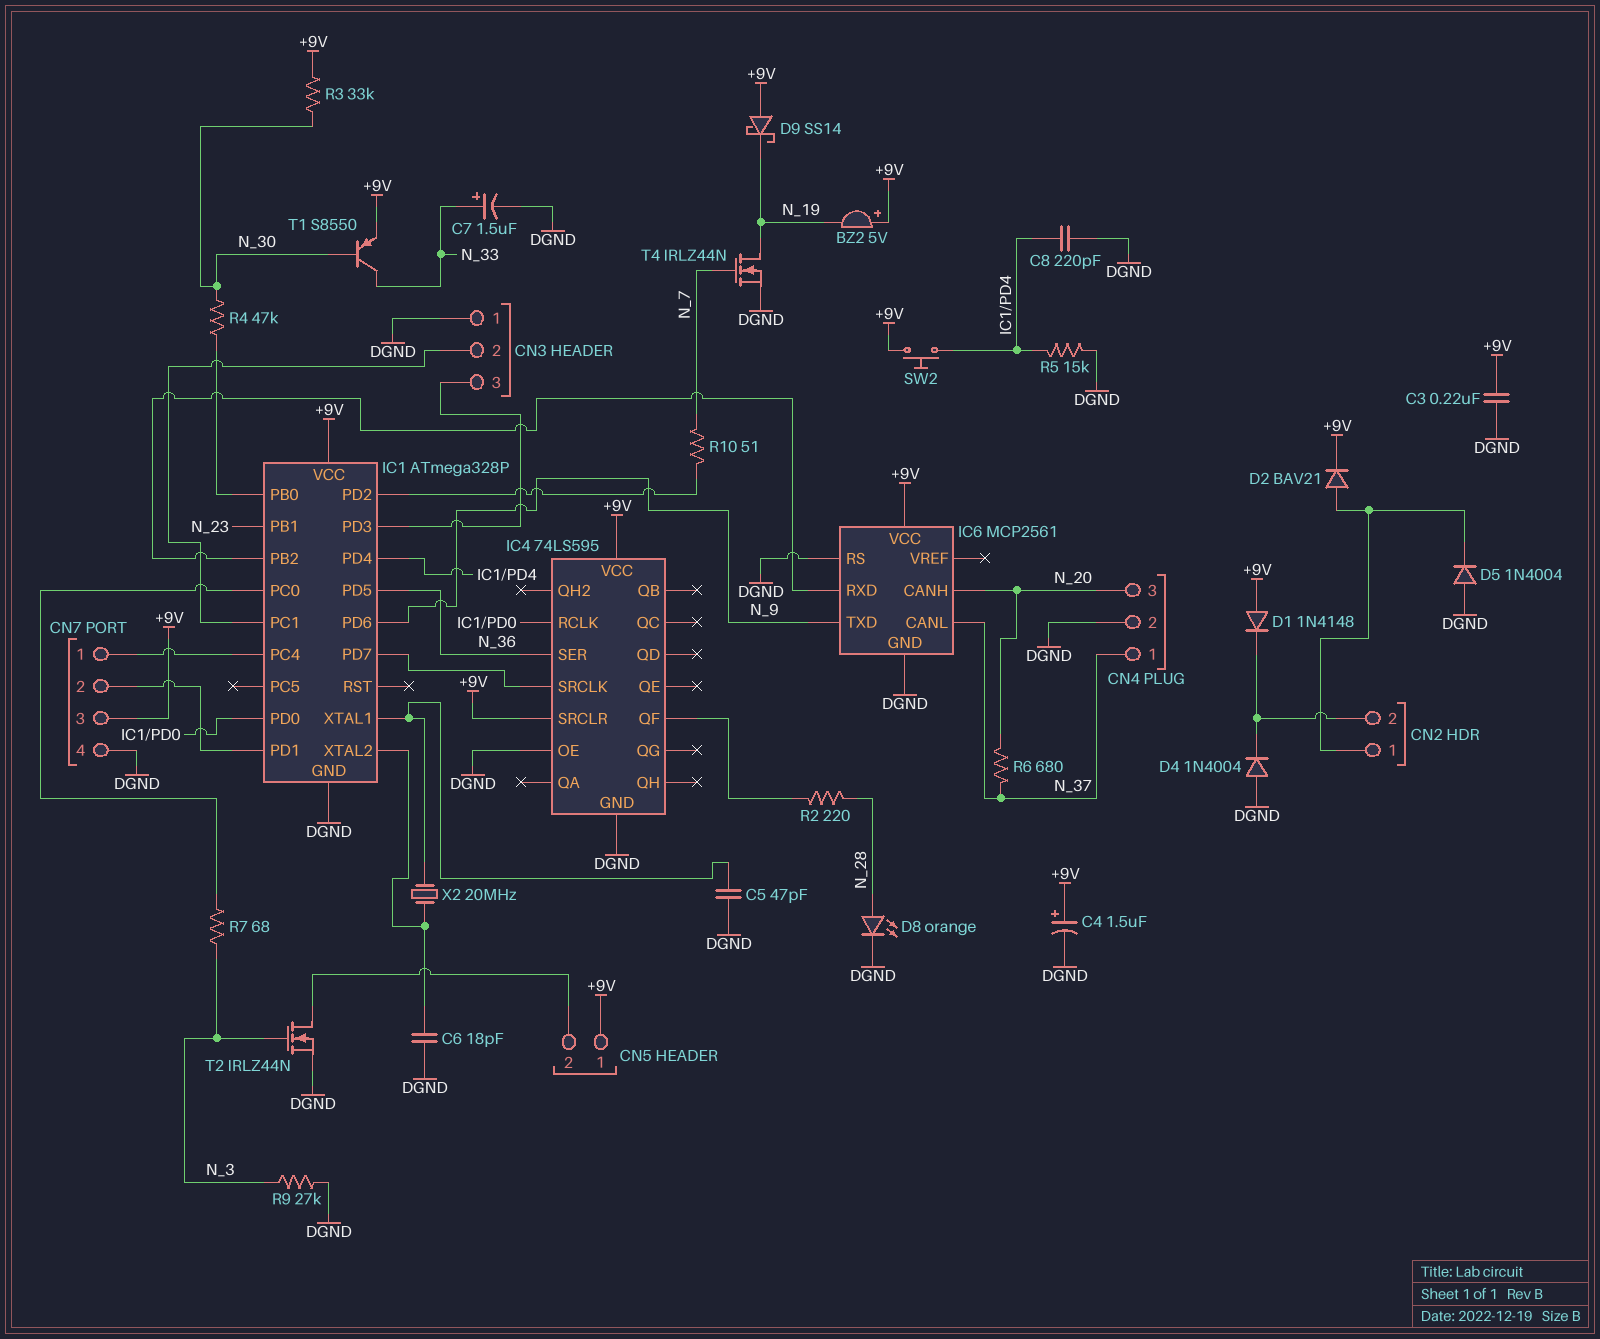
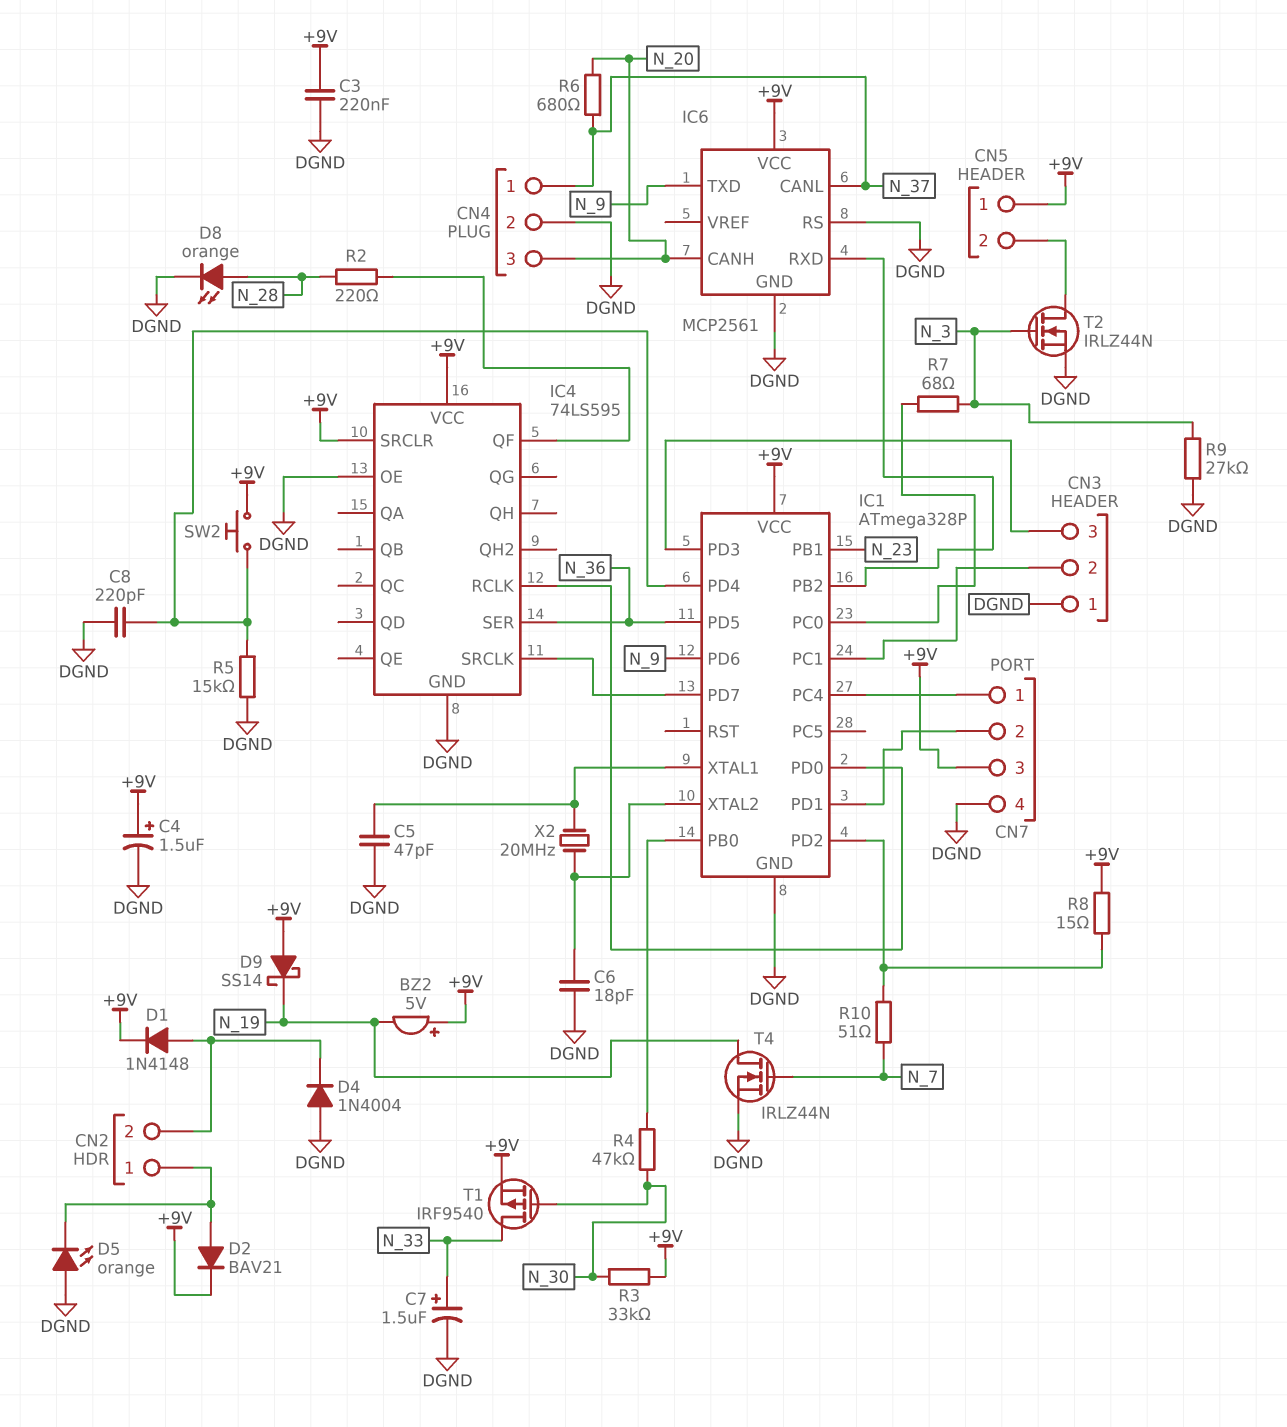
D1: diode 1N4148 (A +9V, K CN2/2) -> diode 1N4148 (A CN2/2, K +9V)
D5: diode 1N4004 (A DGND, K CN2/1) -> LED orange (A DGND, K CN2/1)
R8: none -> 15 (+9V, IC1/PD2)
T1: PNP S8550 (B N_30, C N_33, E +9V) -> PMOS IRF9540 (G N_30, D N_33, S +9V)

